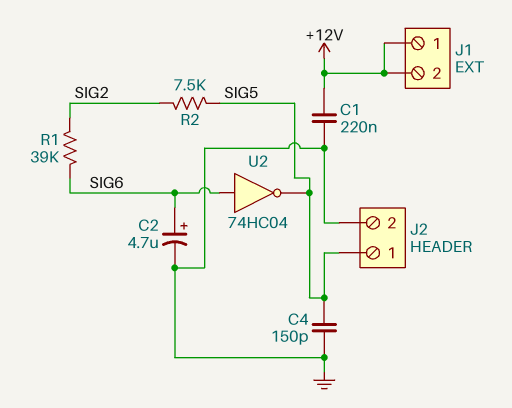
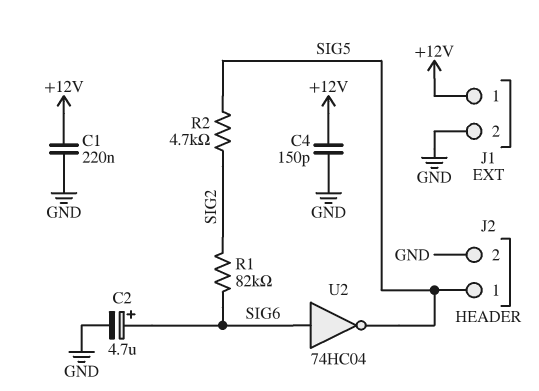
C4: 150pF (GND, SIG5) -> 150pF (+12V, GND)
J1 pin 2: +12V -> GND
R1: 39k (SIG2, SIG6) -> 82k (SIG2, SIG6)
R2: 7.5k (SIG2, SIG5) -> 4.7k (SIG2, SIG5)

